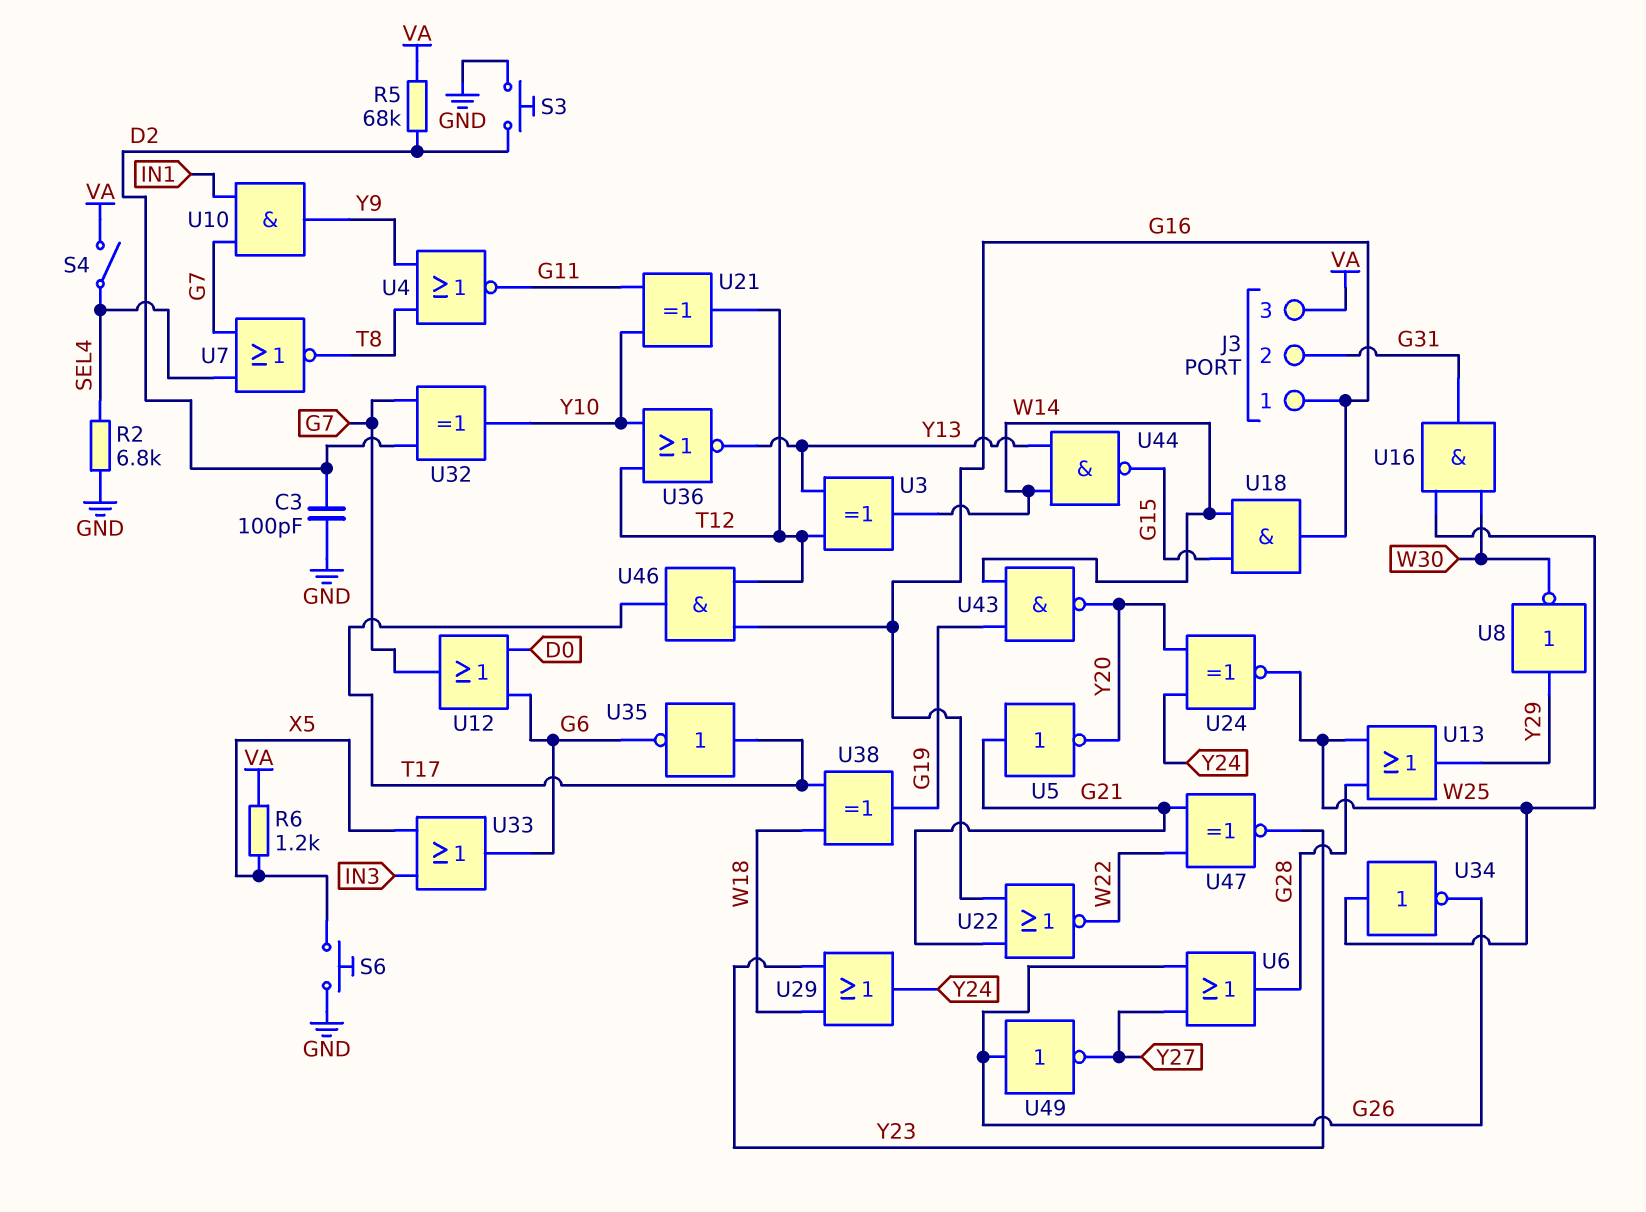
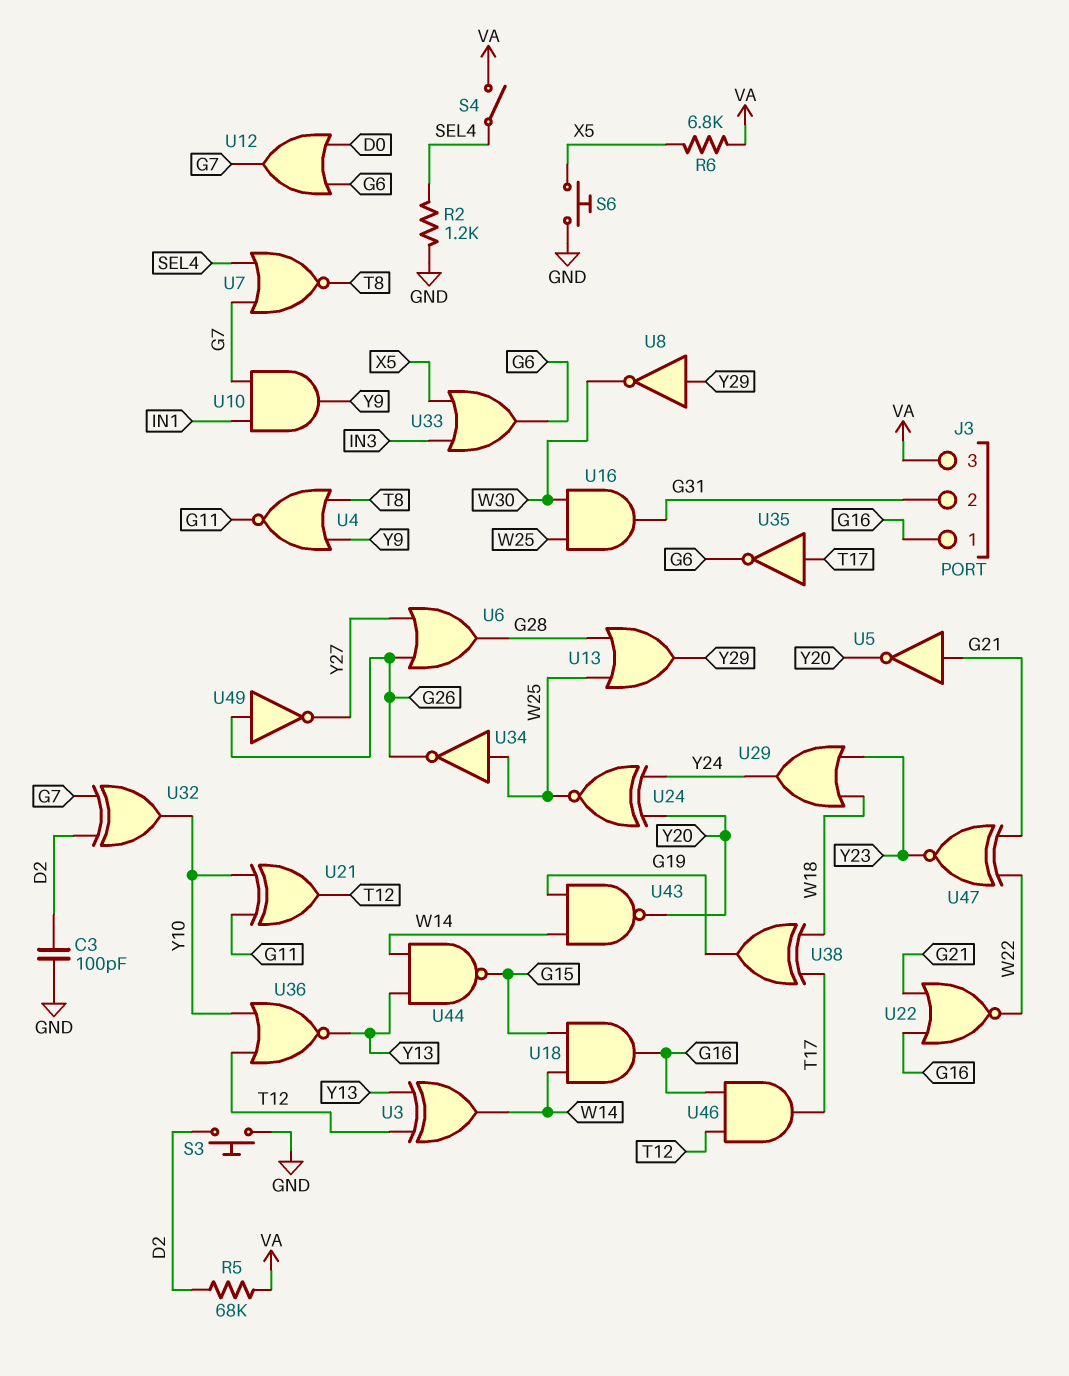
R2: 6.8k (GND, SEL4) -> 1.2k (GND, SEL4)
R6: 1.2k (VA, X5) -> 6.8k (VA, X5)

